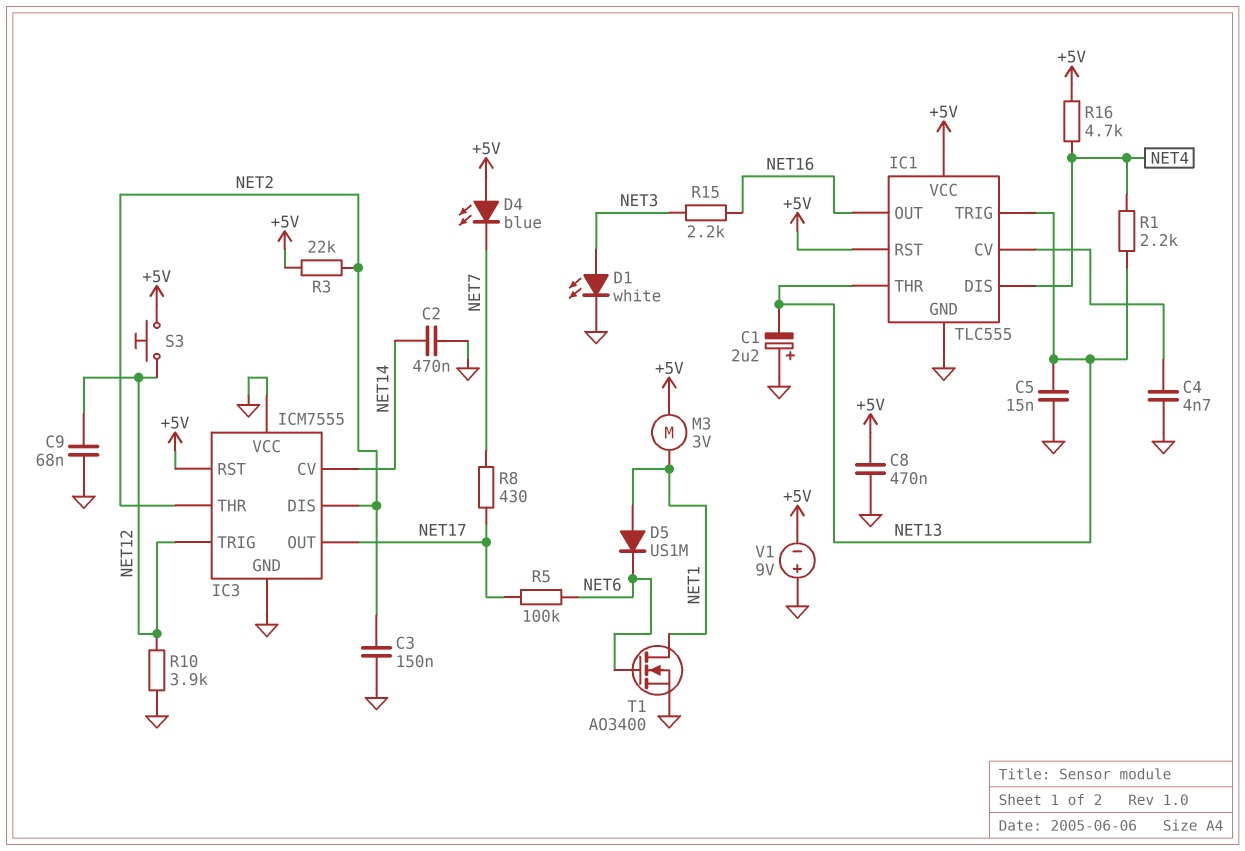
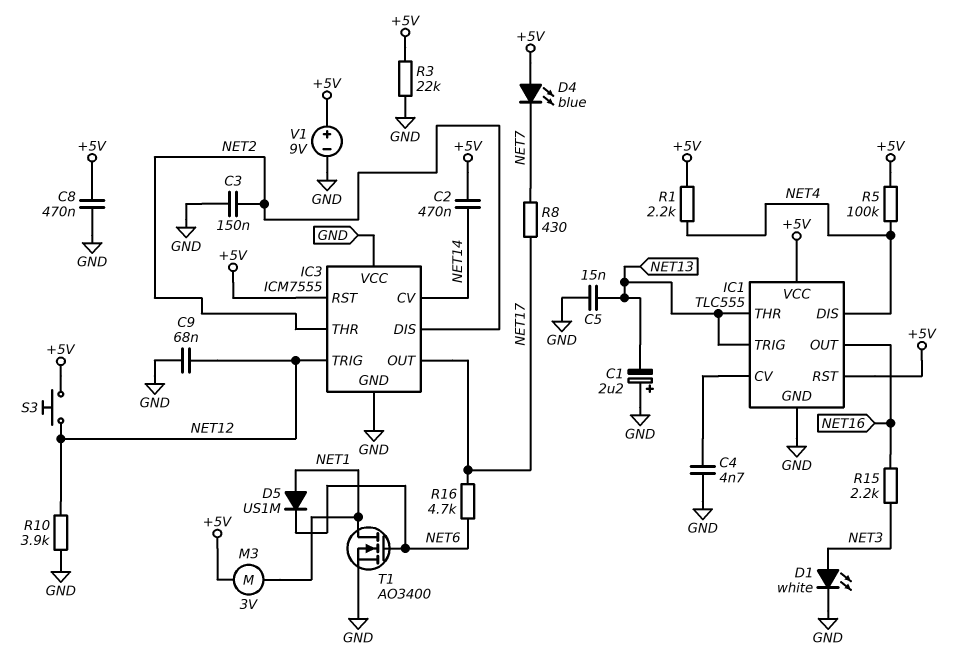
C2: 470nF (GND, NET14) -> 470nF (+5V, NET14)
R1: 2.2k (NET4, NET13) -> 2.2k (+5V, NET4)
R3: 22k (+5V, NET2) -> 22k (+5V, GND)
R5: 100k (NET6, NET17) -> 100k (+5V, NET4)
R16: 4.7k (+5V, NET4) -> 4.7k (NET6, NET17)
V1: 9V (plus GND, minus +5V) -> 9V (plus +5V, minus GND)

